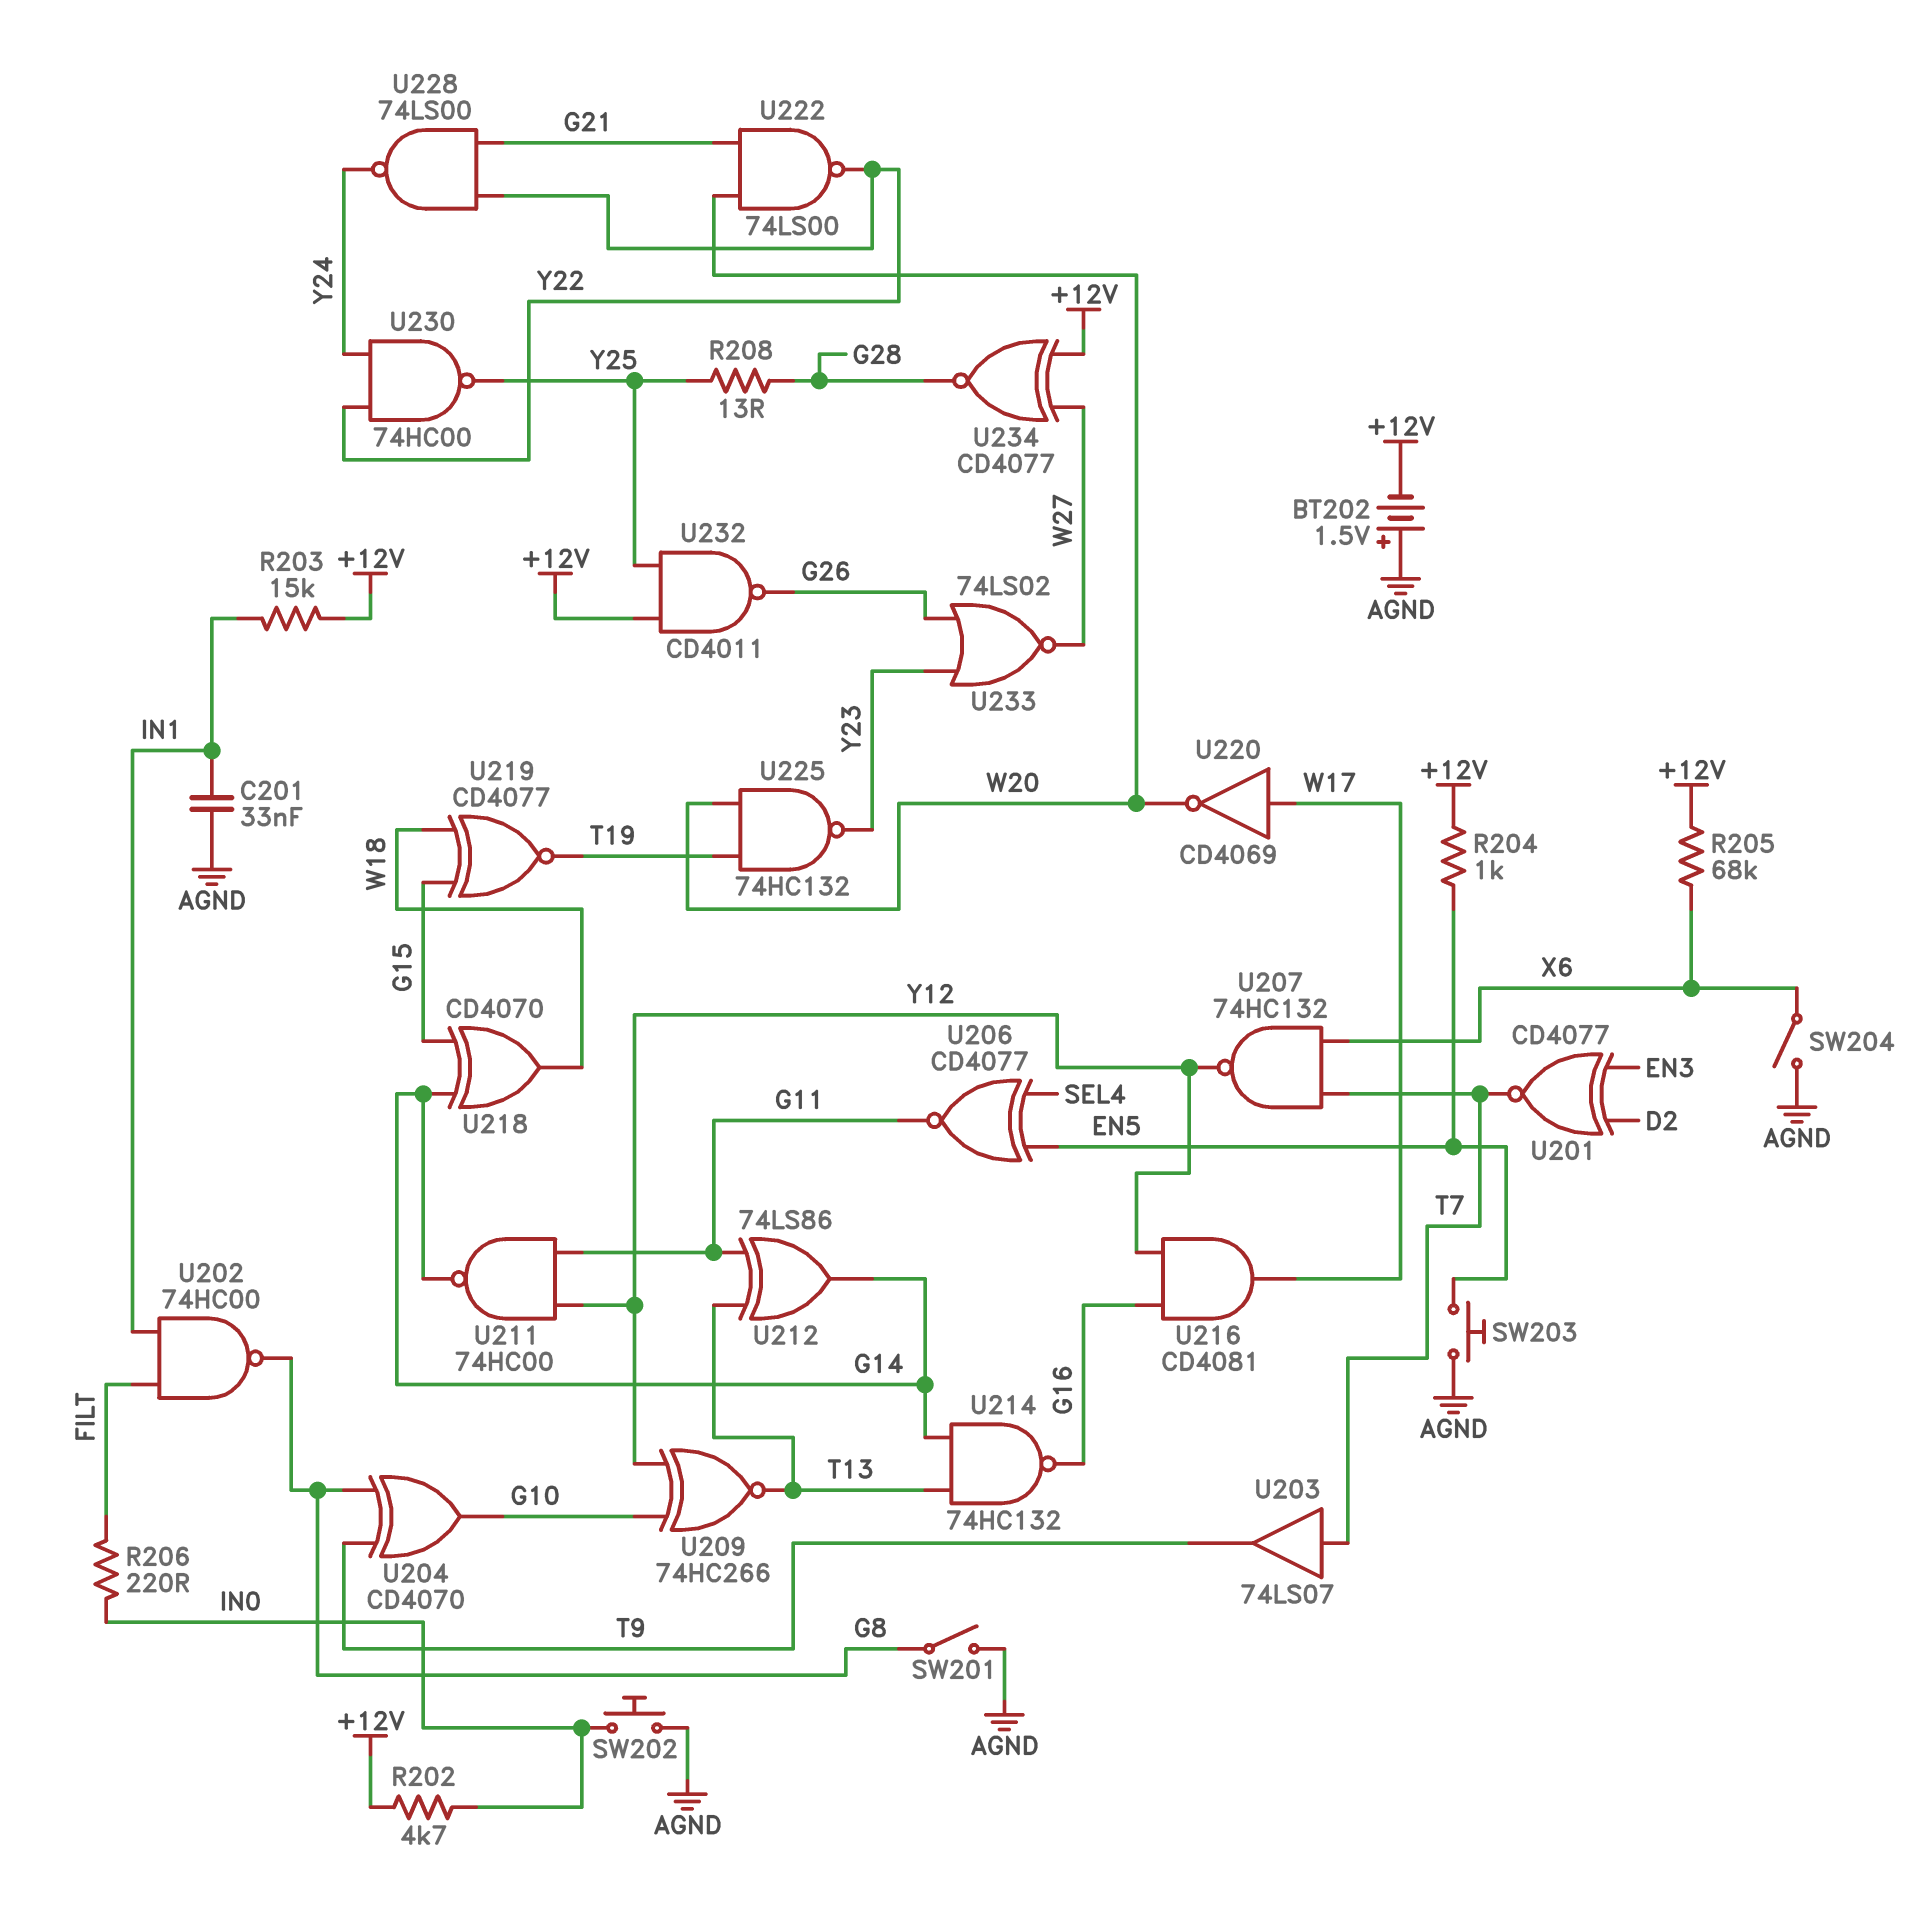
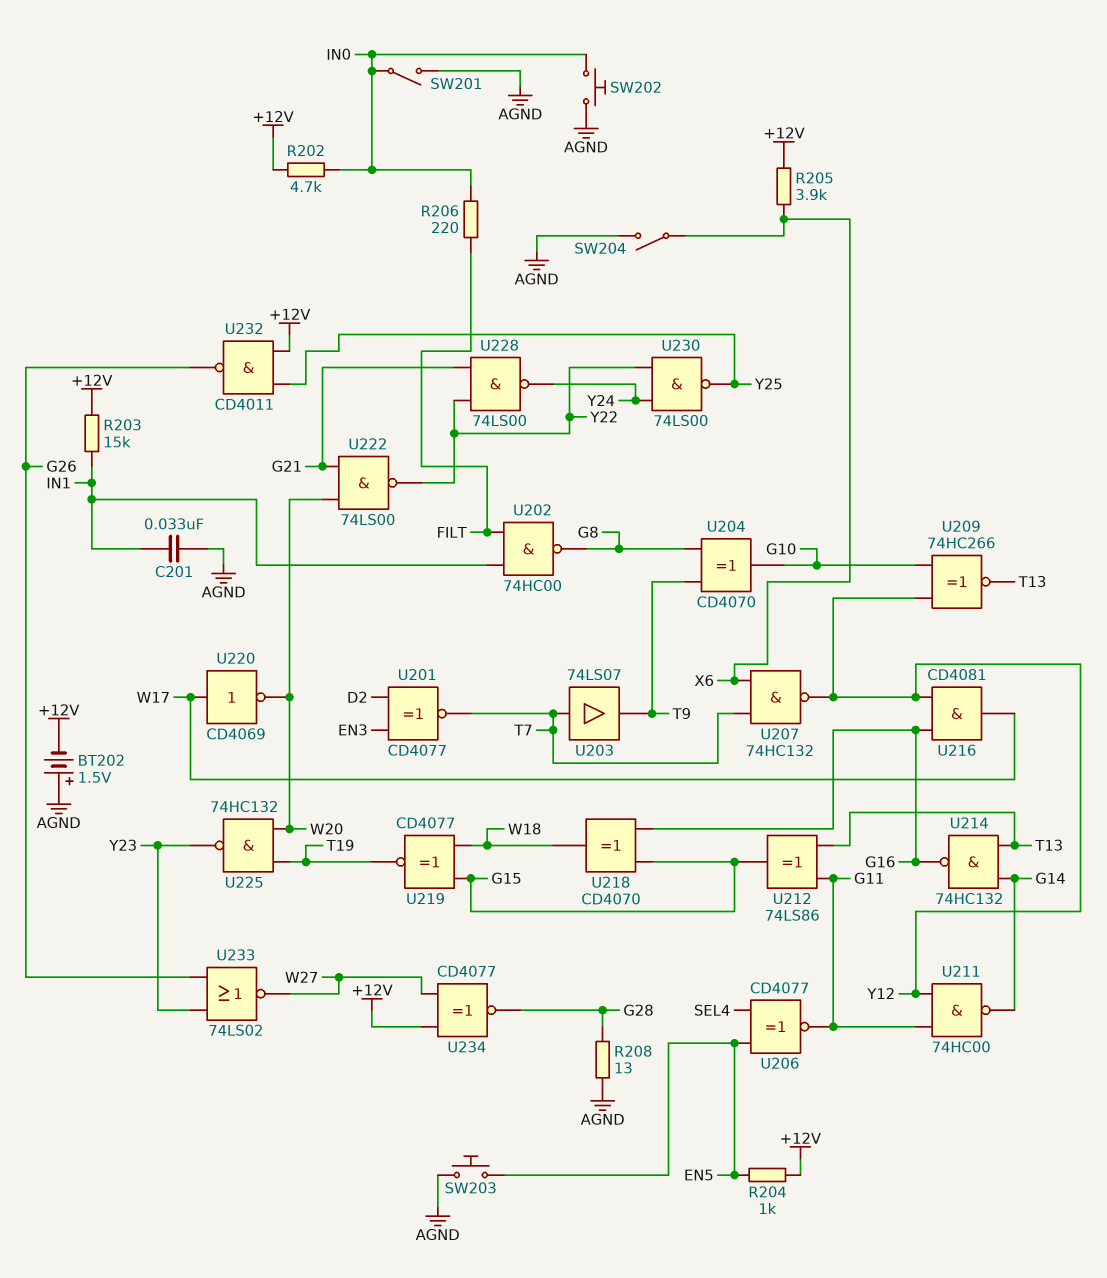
R205: 68k (+12V, X6) -> 3.9k (+12V, X6)
R208: 13 (G28, Y25) -> 13 (AGND, G28)
SW201: switch (AGND, G8) -> switch (AGND, IN0)
U212: XOR 74LS86 (in G11, in T13, out G14) -> XOR 74LS86 (in G11, in T13, out G15)
U218: XOR CD4070 (in G14, in G15, out W18) -> XOR CD4070 (in G15, in G16, out W18)
U230: NAND 74HC00 (in Y22, in Y24, out Y25) -> NAND 74LS00 (in Y22, in Y24, out Y25)

